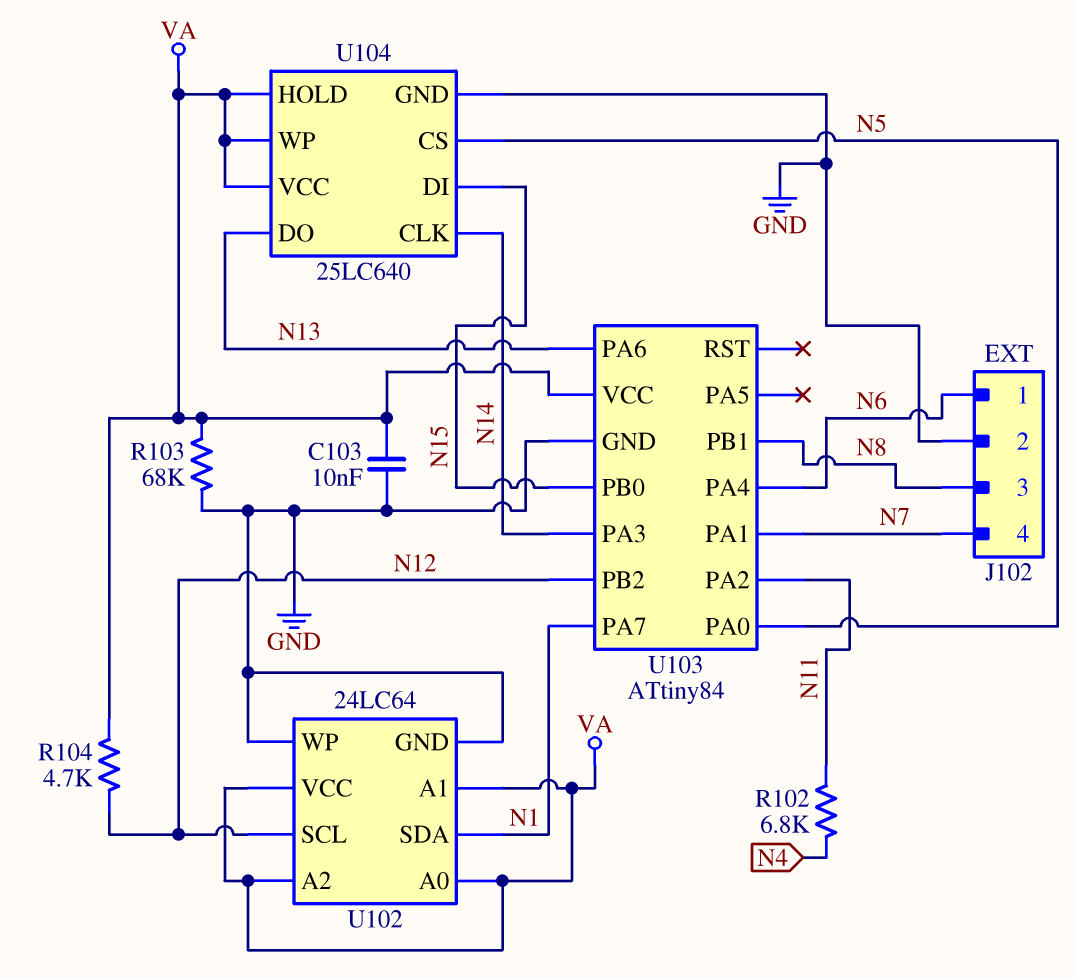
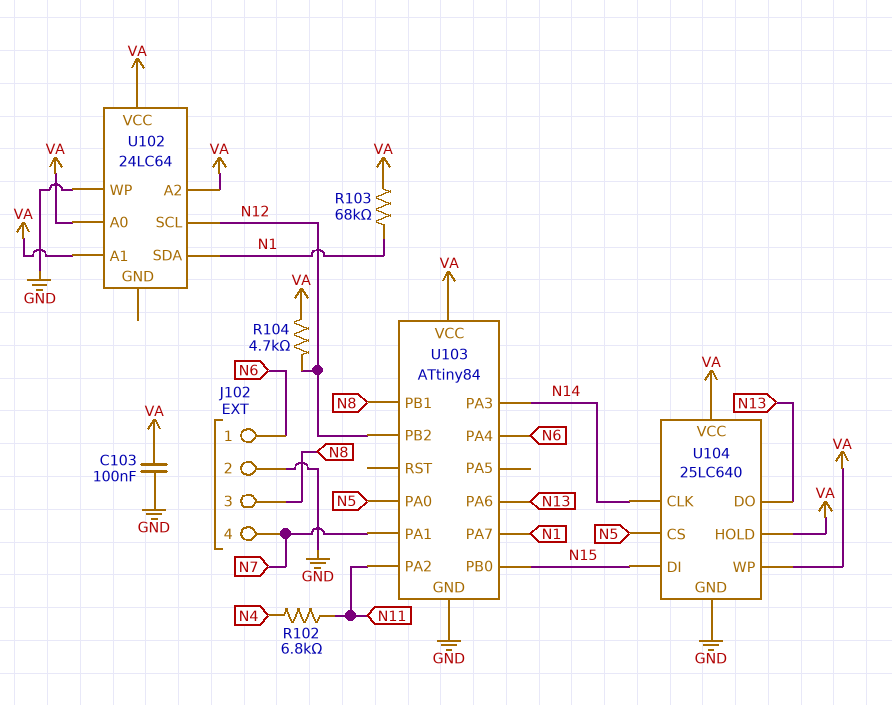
C103: 10nF (GND, VA) -> 100nF (GND, VA)
R103: 68k (GND, VA) -> 68k (N1, VA)
U102 pin GND: GND -> none

